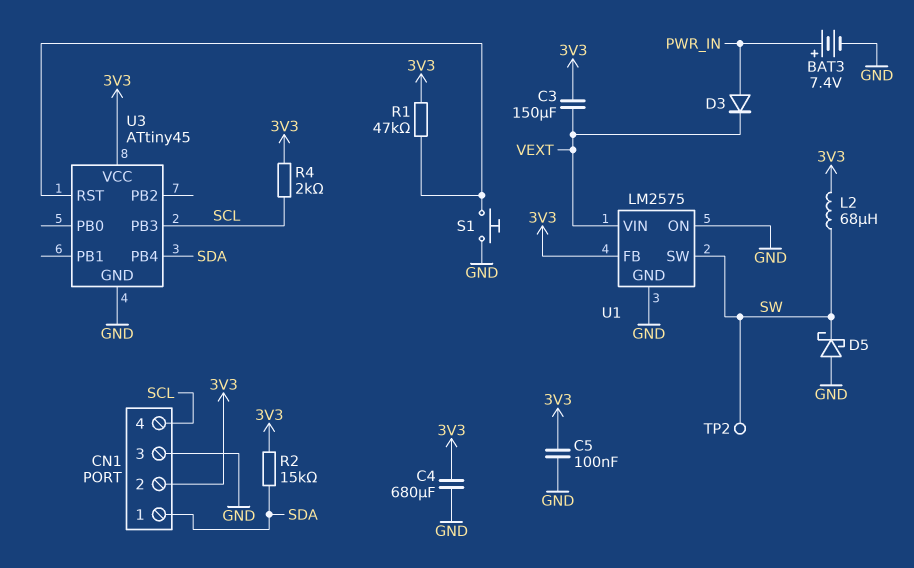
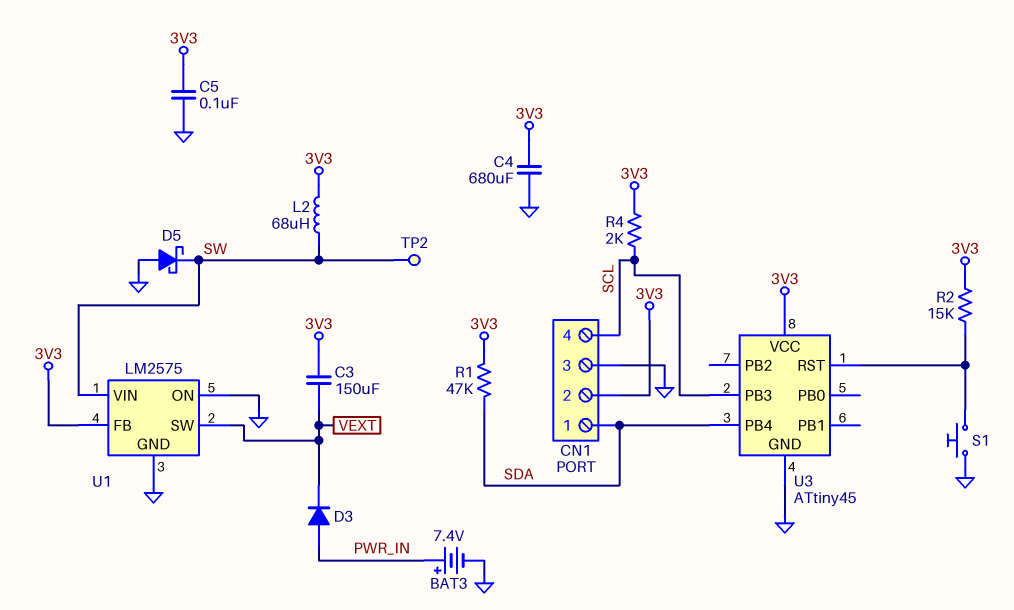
R1: 47k (3V3, U3/RST) -> 47k (3V3, SDA)
R2: 15k (3V3, SDA) -> 15k (3V3, U3/RST)
U1 pin SW: SW -> VEXT
U1 pin VIN: VEXT -> SW

